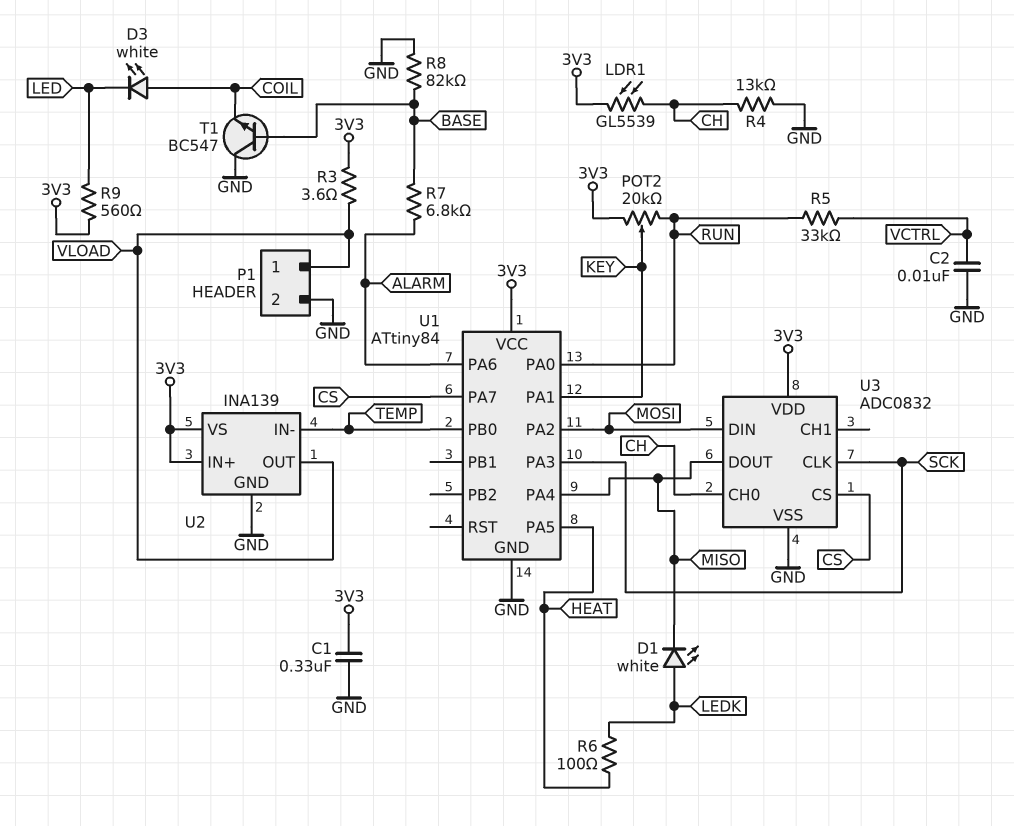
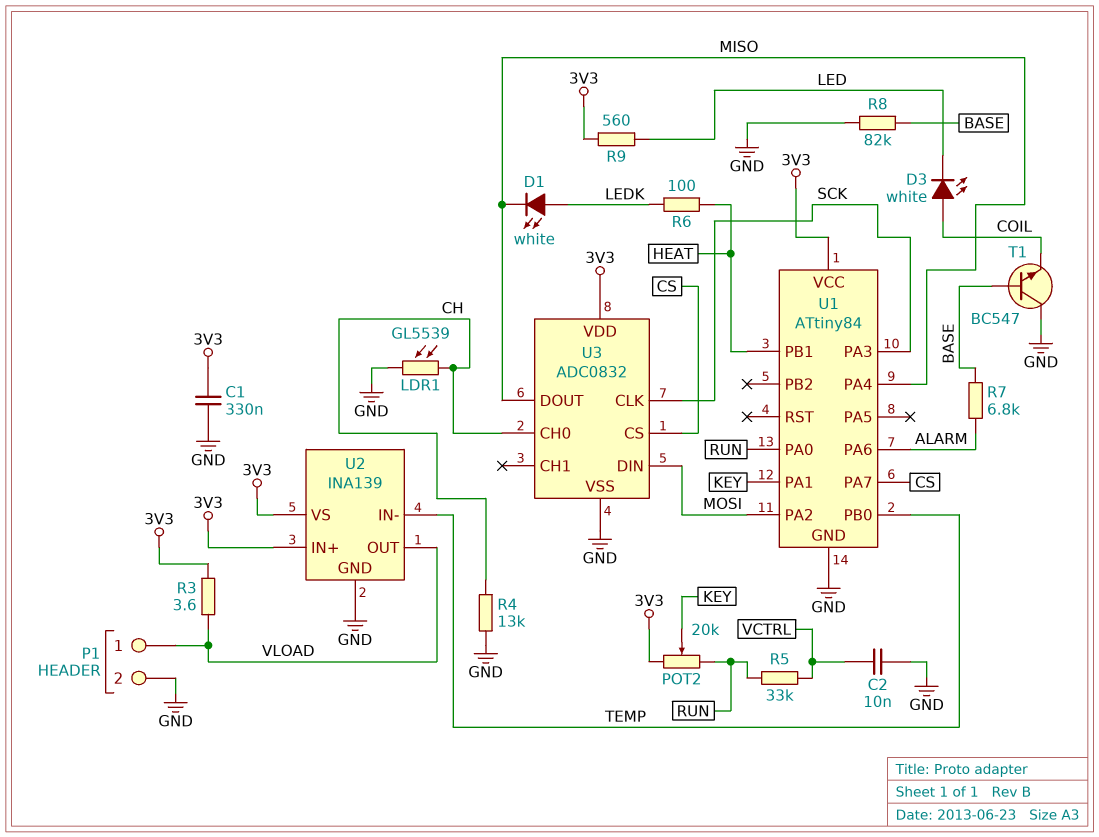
LDR1: GL5539 (3V3, CH) -> GL5539 (CH, GND)
U1 pin PA5: HEAT -> none
U1 pin PB1: none -> HEAT

